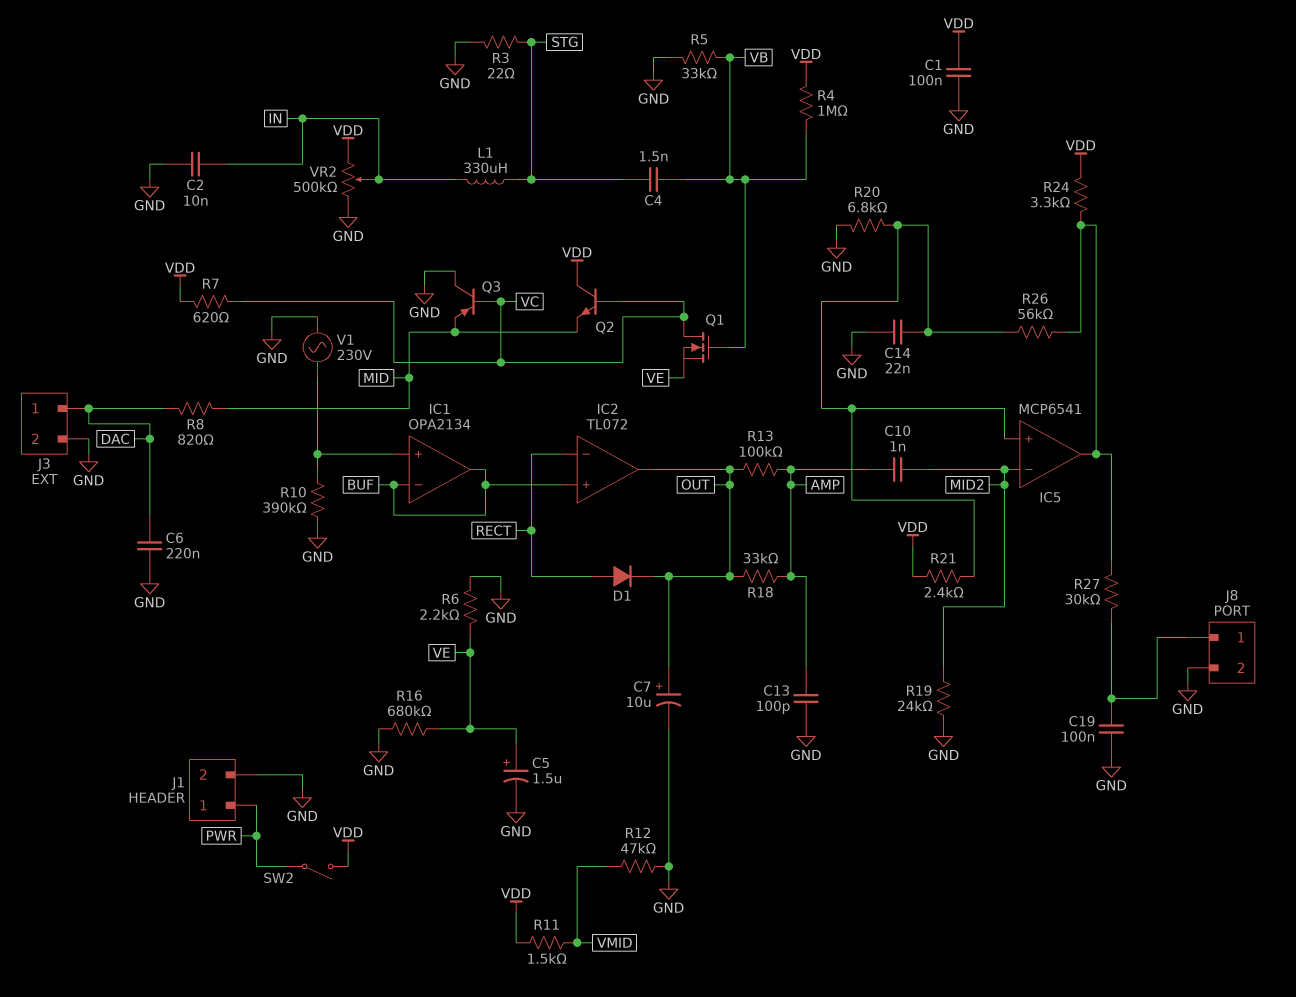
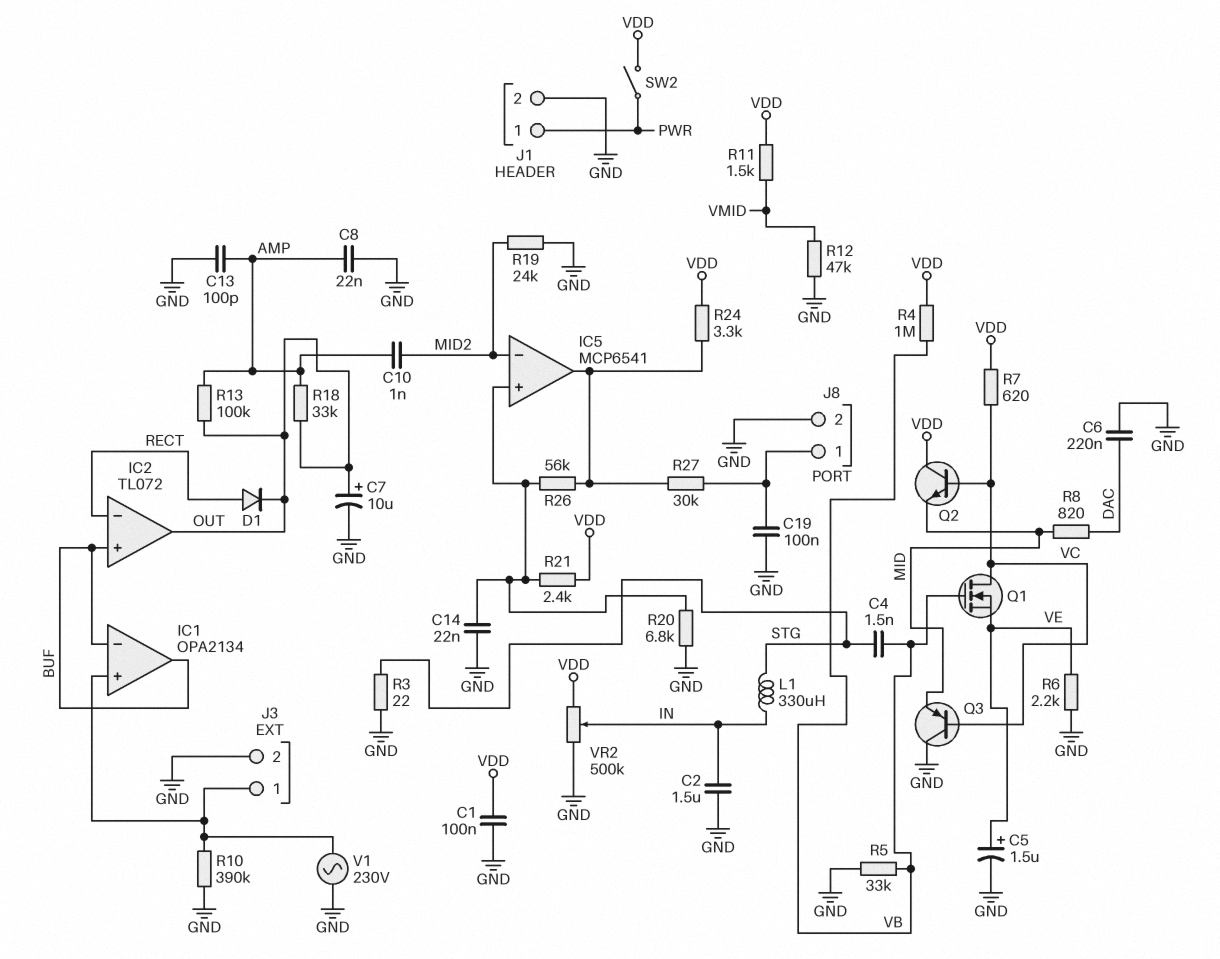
C2: 10nF (GND, IN) -> 1.5uF (GND, IN)
C8: none -> 22nF (AMP, GND)
J3 pin 1: DAC -> IC1/in+
R16: 680k (GND, VE) -> none

